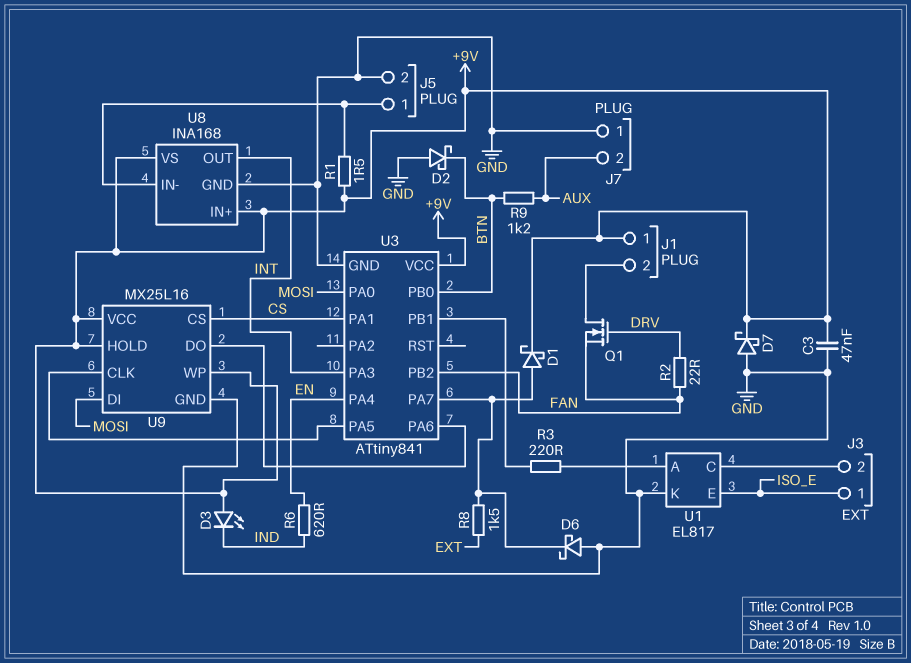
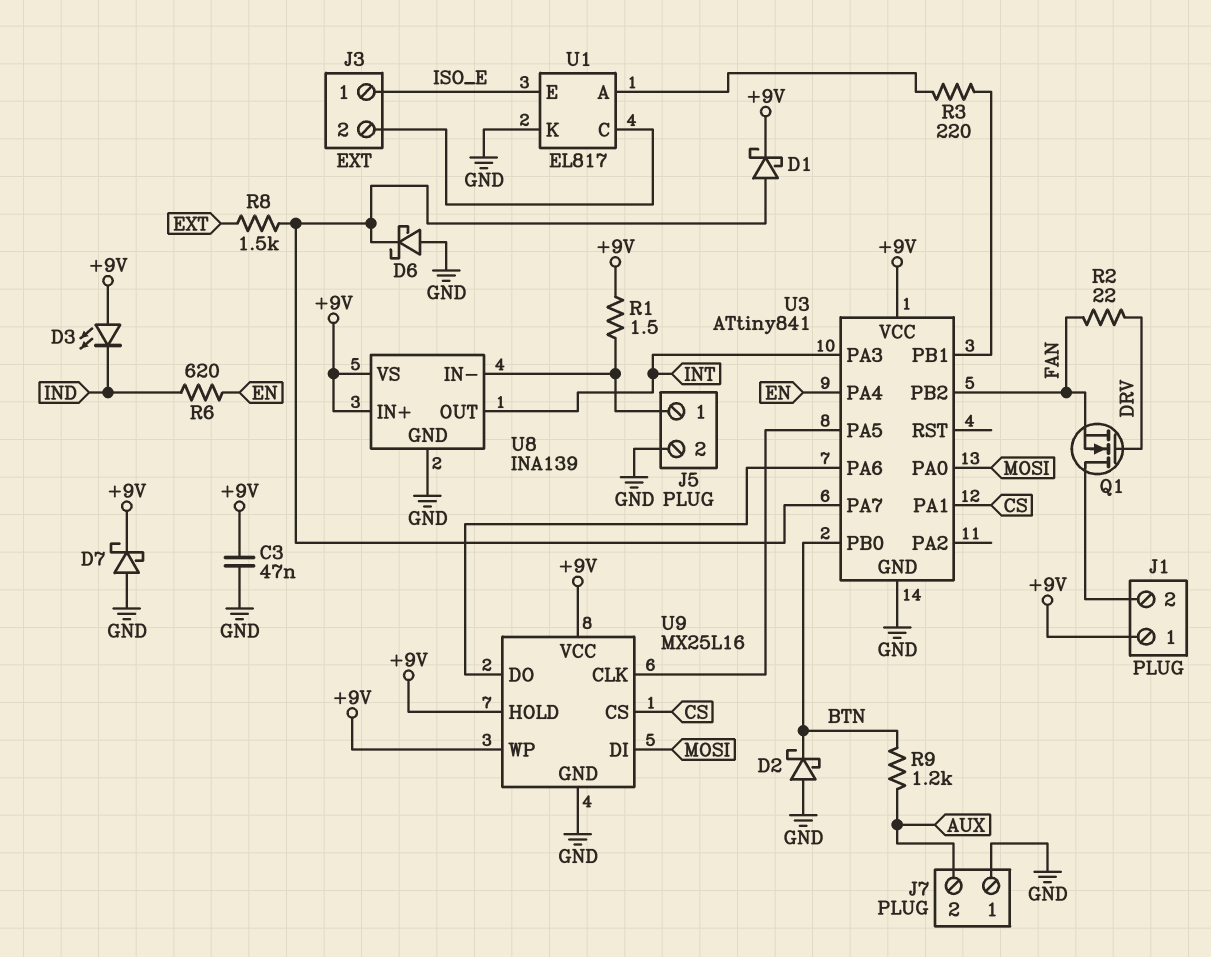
U8: INA168 -> INA139

